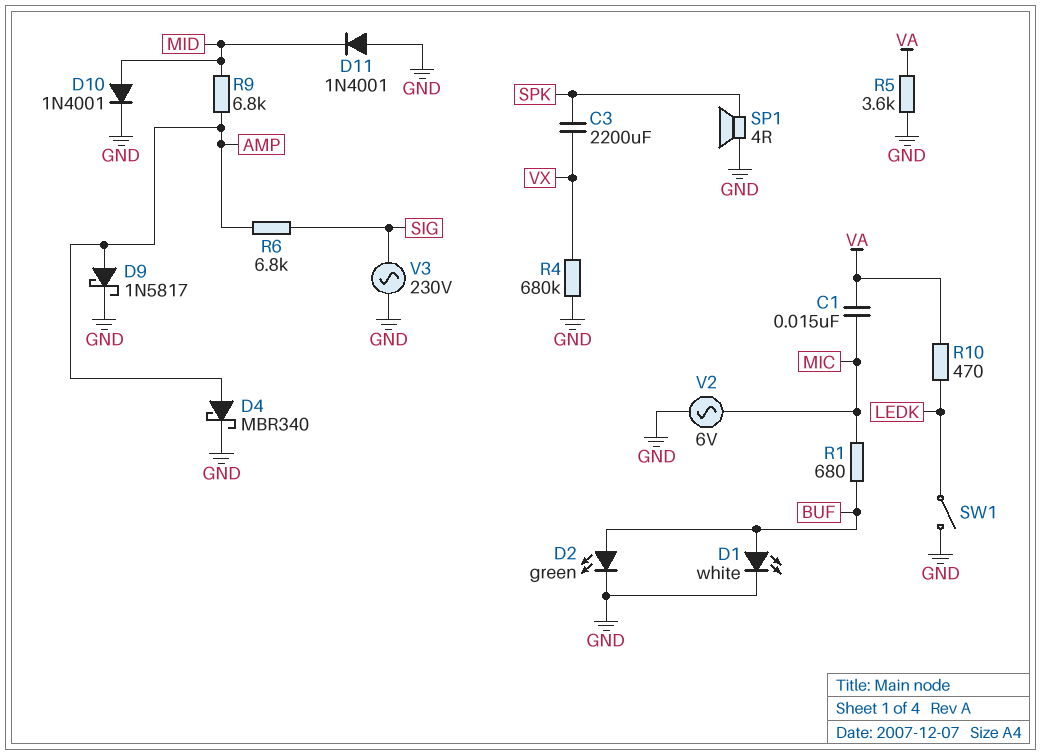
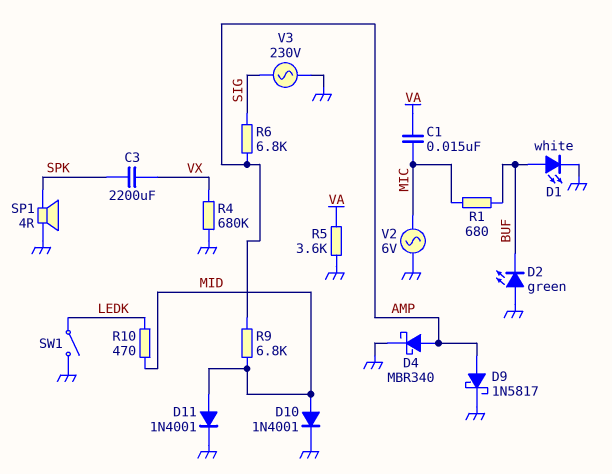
D2: LED green (A BUF, K GND) -> LED green (A GND, K BUF)
D11: diode 1N4001 (A GND, K MID) -> diode 1N4001 (A MID, K GND)
R10: 470 (LEDK, VA) -> 470 (LEDK, MID)

